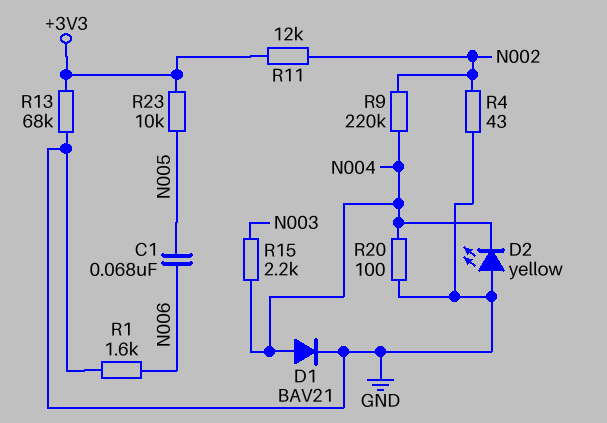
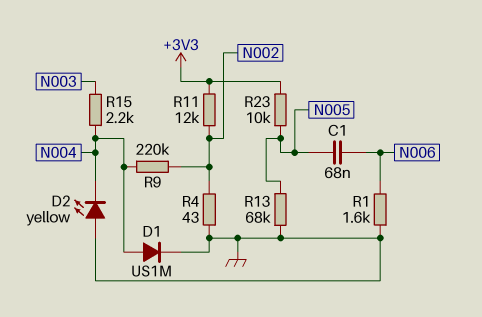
D1: diode BAV21 (A N004, K GND) -> diode US1M (A N004, K GND)
R13: 68k (+3V3, GND) -> 68k (GND, N005)
R20: 100 (GND, N004) -> none

